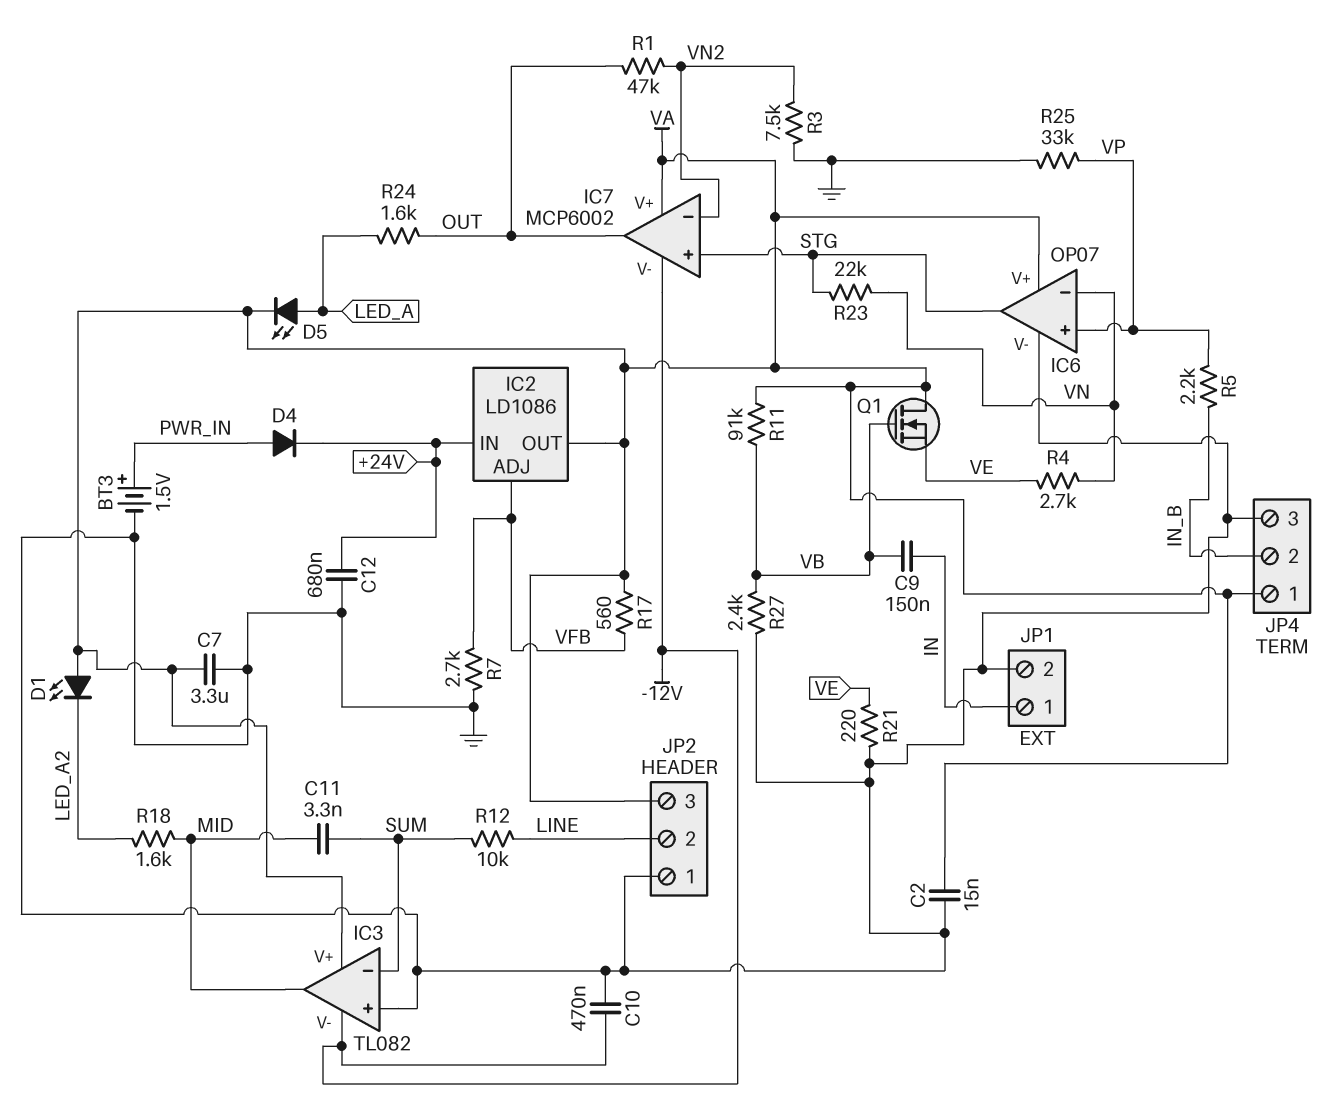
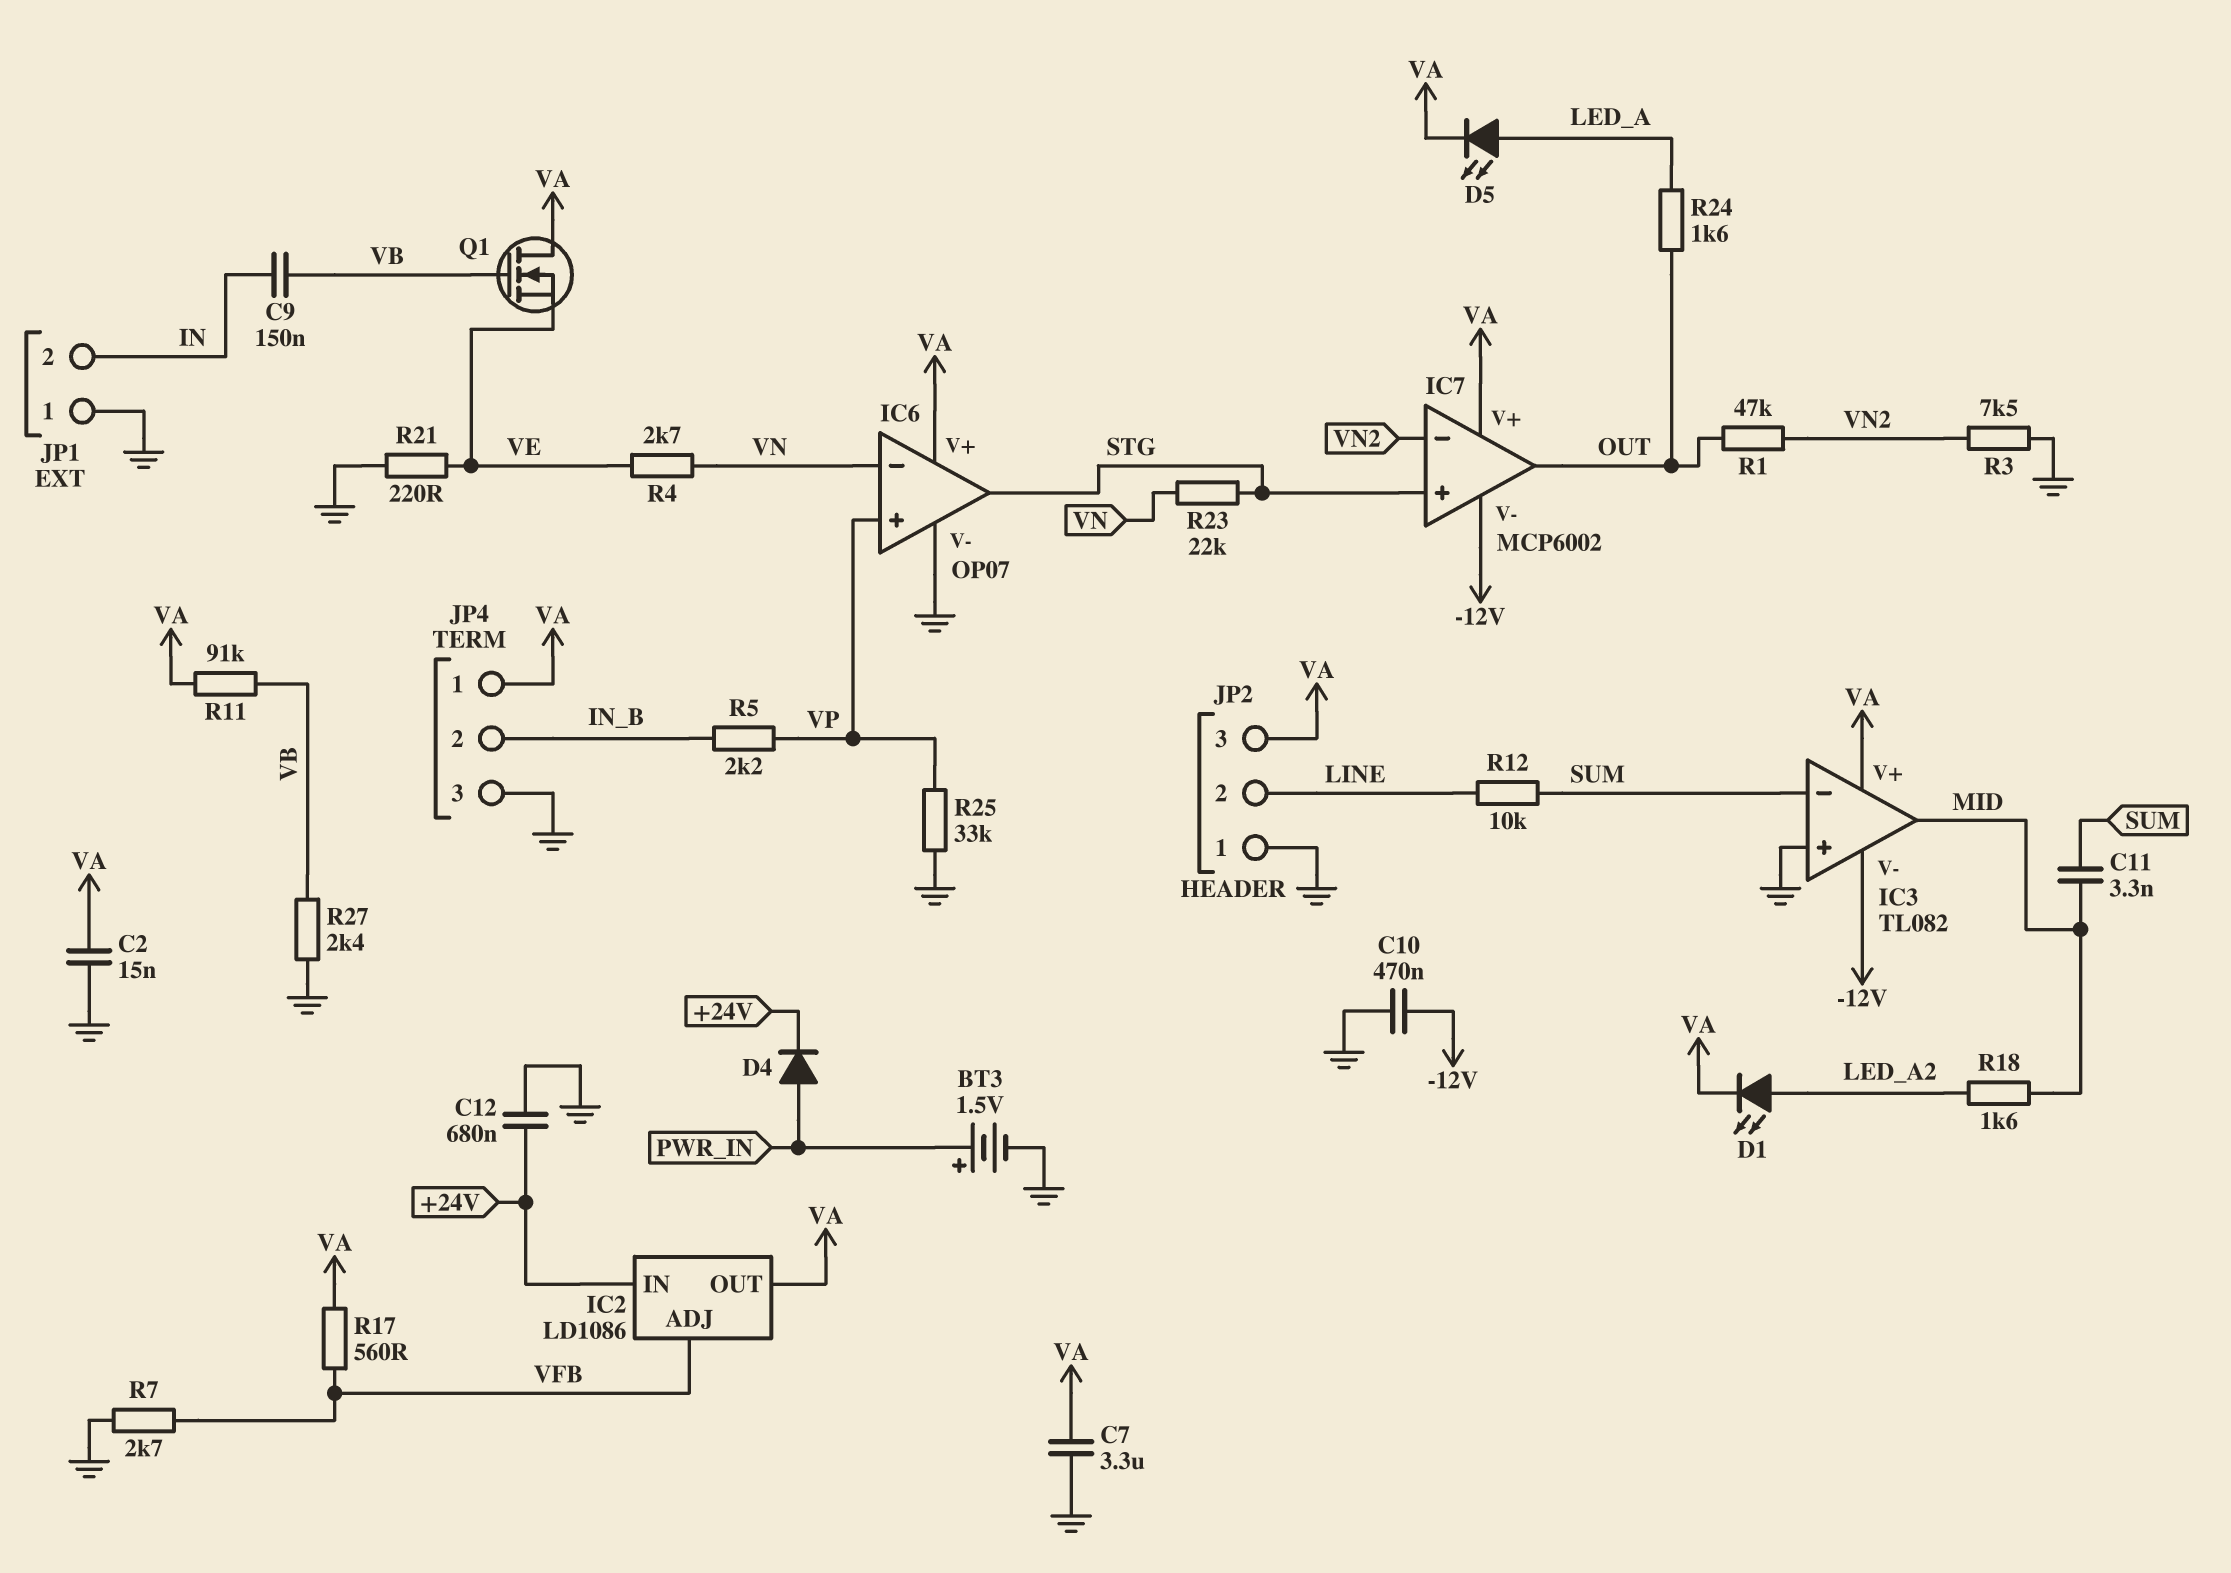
D1: LED (A VA, K LED_A2) -> LED (A LED_A2, K VA)
JP1 pin 1: IN -> GND
JP1 pin 2: GND -> IN

